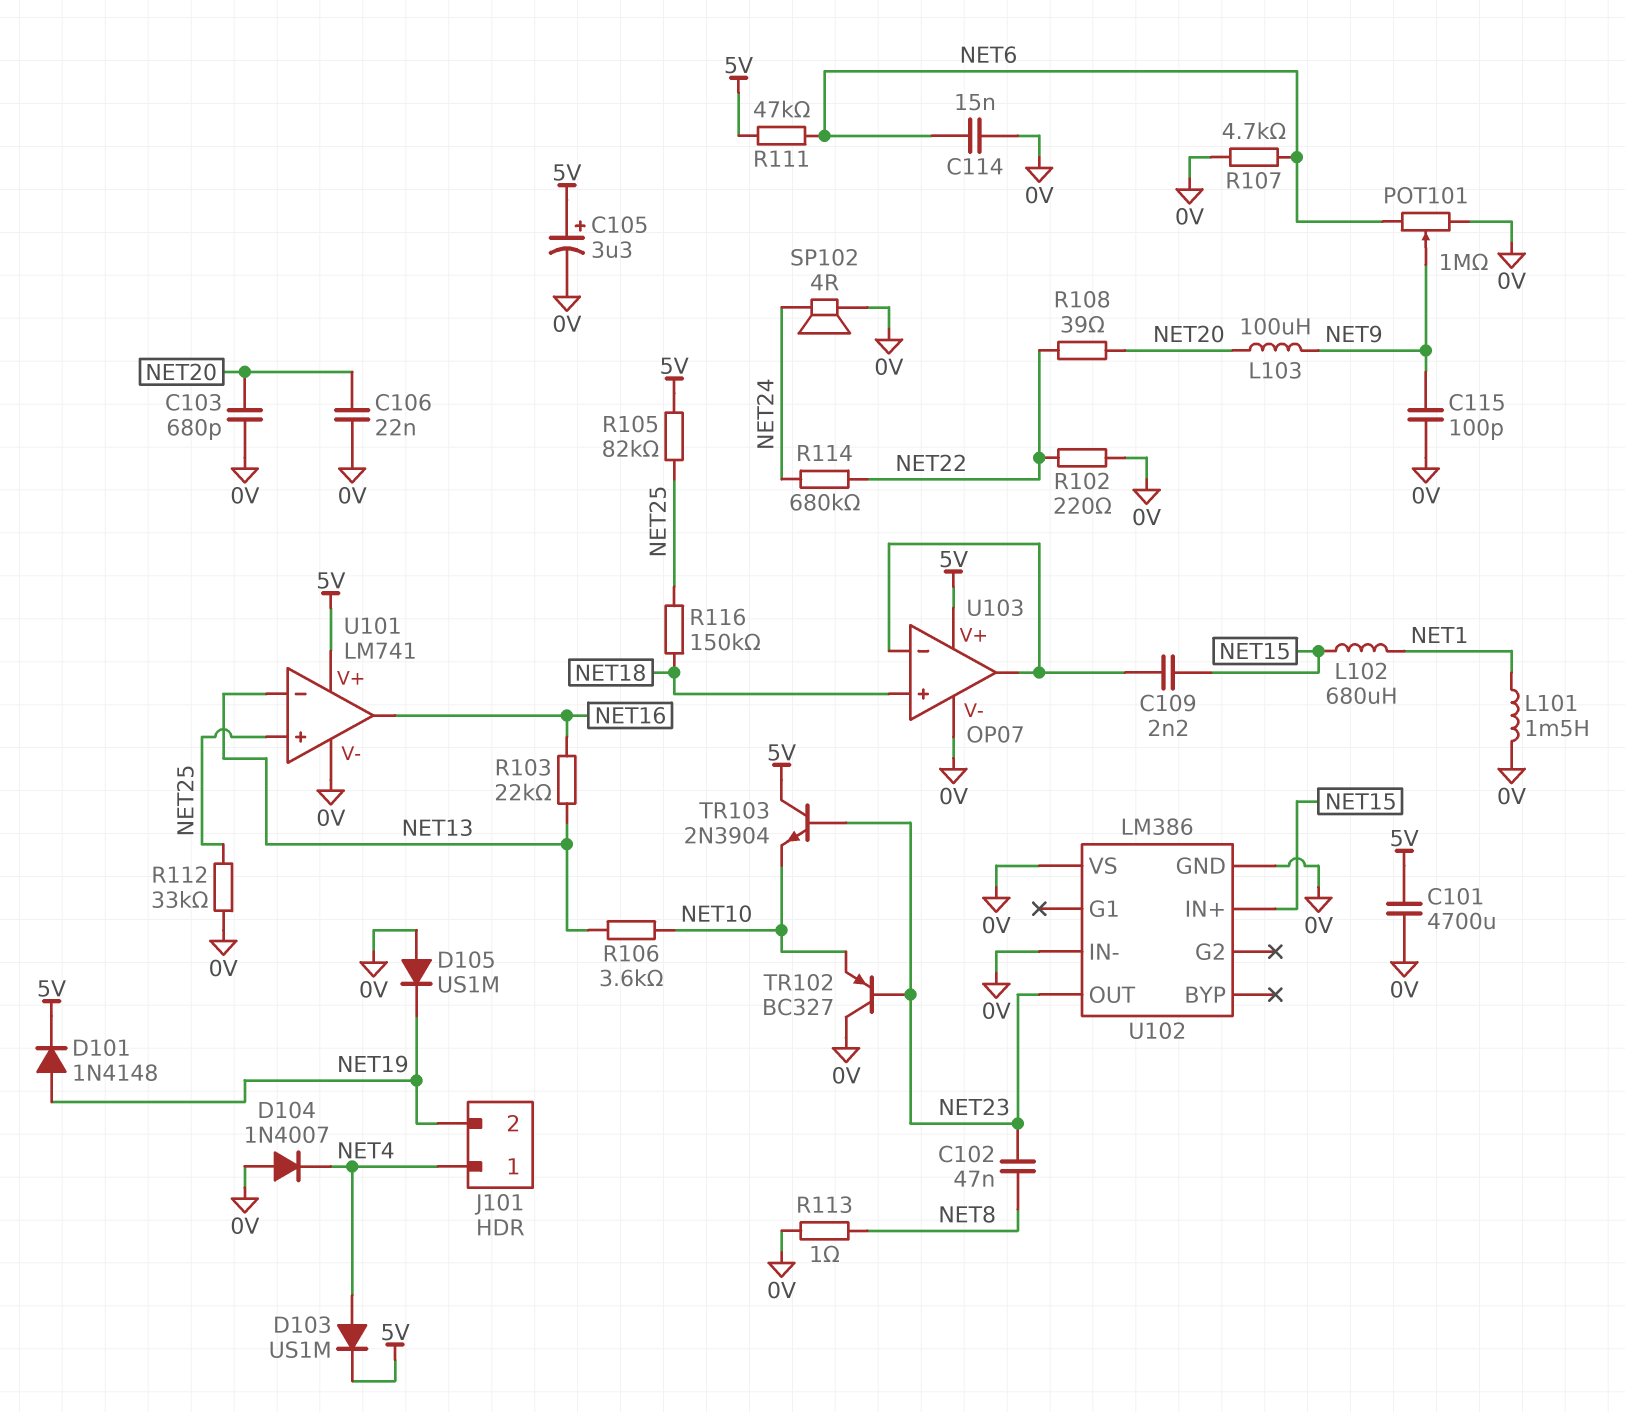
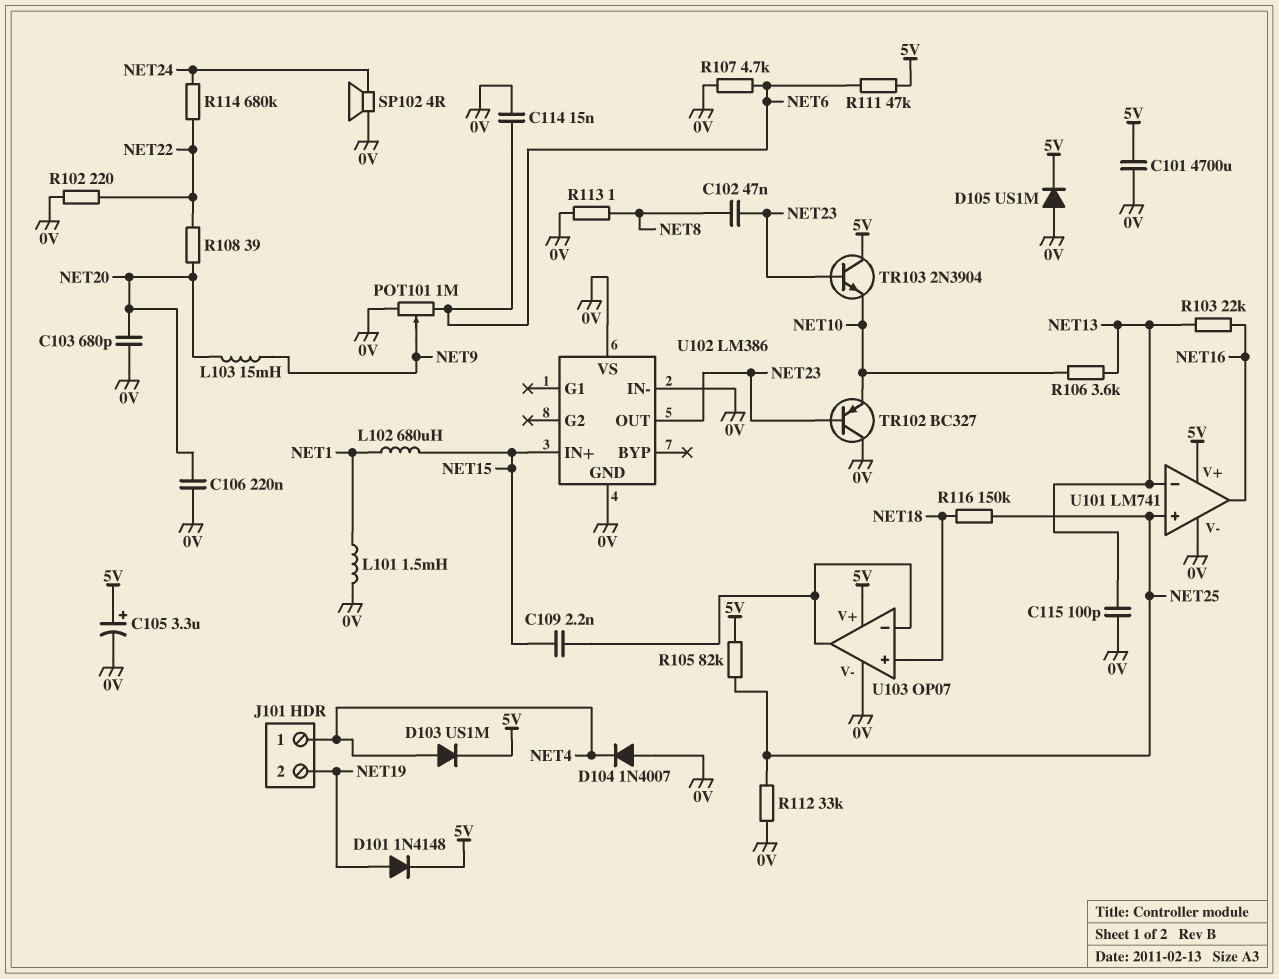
C106: 22nF (0V, NET20) -> 220nF (0V, NET20)
C115: 100pF (0V, NET9) -> 100pF (0V, NET13)
D105: diode US1M (A 0V, K NET19) -> diode US1M (A 0V, K 5V)
L103: 100uH (NET9, NET20) -> 15mH (NET9, NET20)

